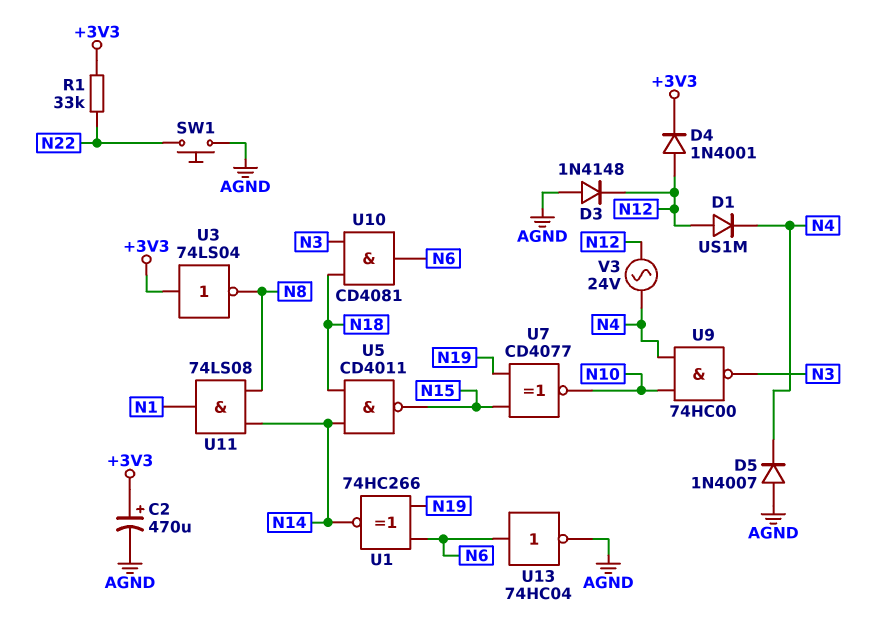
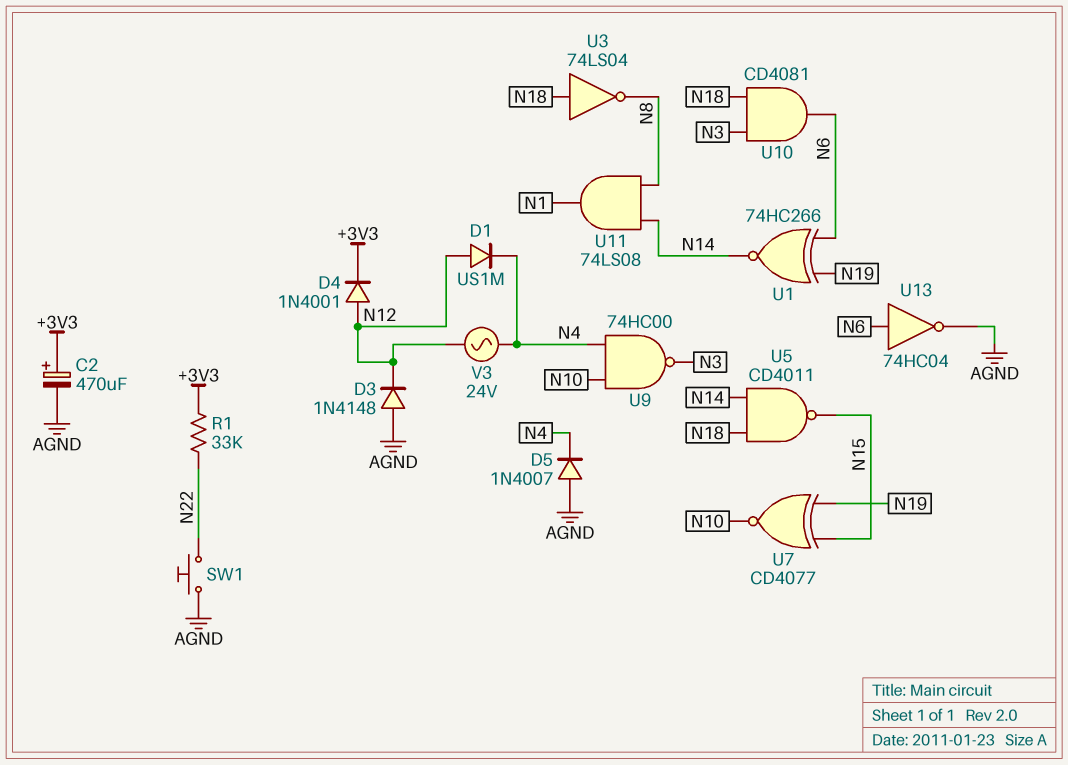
U3: NOT 74LS04 (in +3V3, out N8) -> NOT 74LS04 (in N18, out N8)

